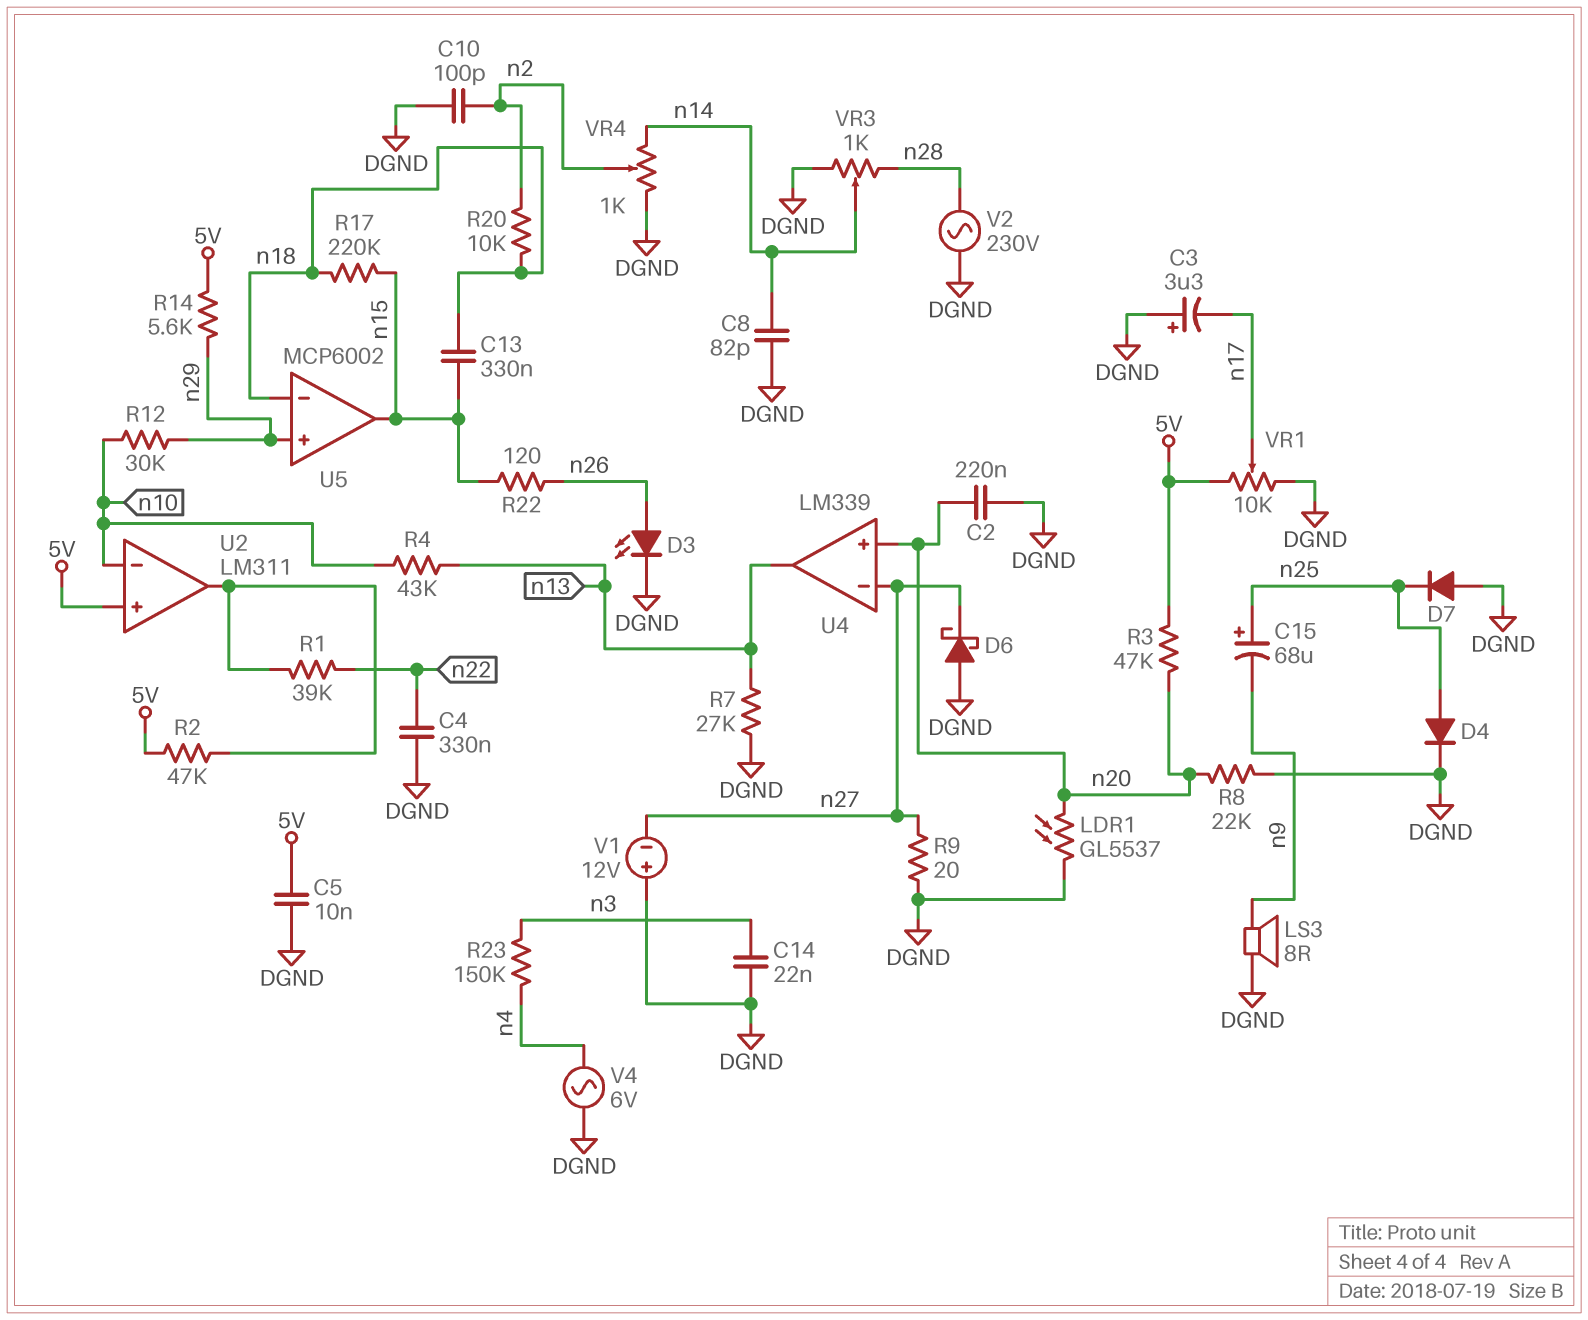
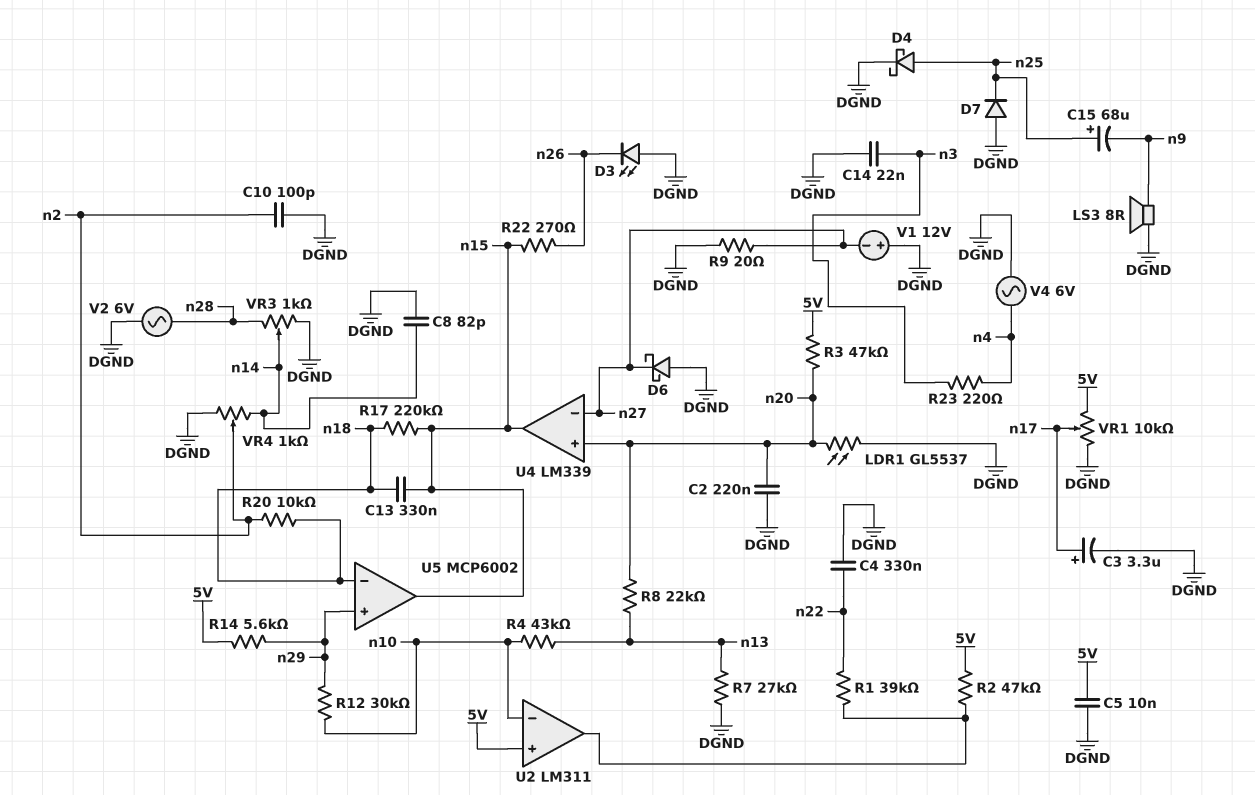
C3: 3.3uF (plus DGND, minus n17) -> 3.3uF (plus n17, minus DGND)
D3: LED (A n26, K DGND) -> LED (A DGND, K n26)
D4: diode (A n25, K DGND) -> schottky (A n25, K DGND)
R8: 22k (DGND, n20) -> 22k (n13, n20)
R22: 120 (n15, n26) -> 270 (n15, n26)
R23: 150k (n3, n4) -> 220 (n3, n4)
U4 pin out: n13 -> n15
V2: AC 230V (DGND, n28) -> AC 6V (DGND, n28)

